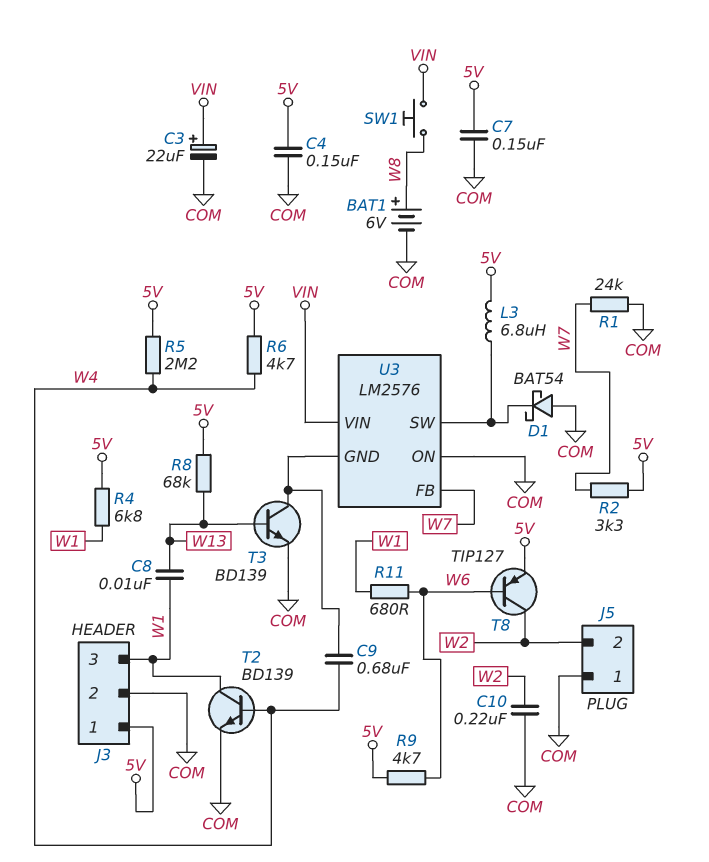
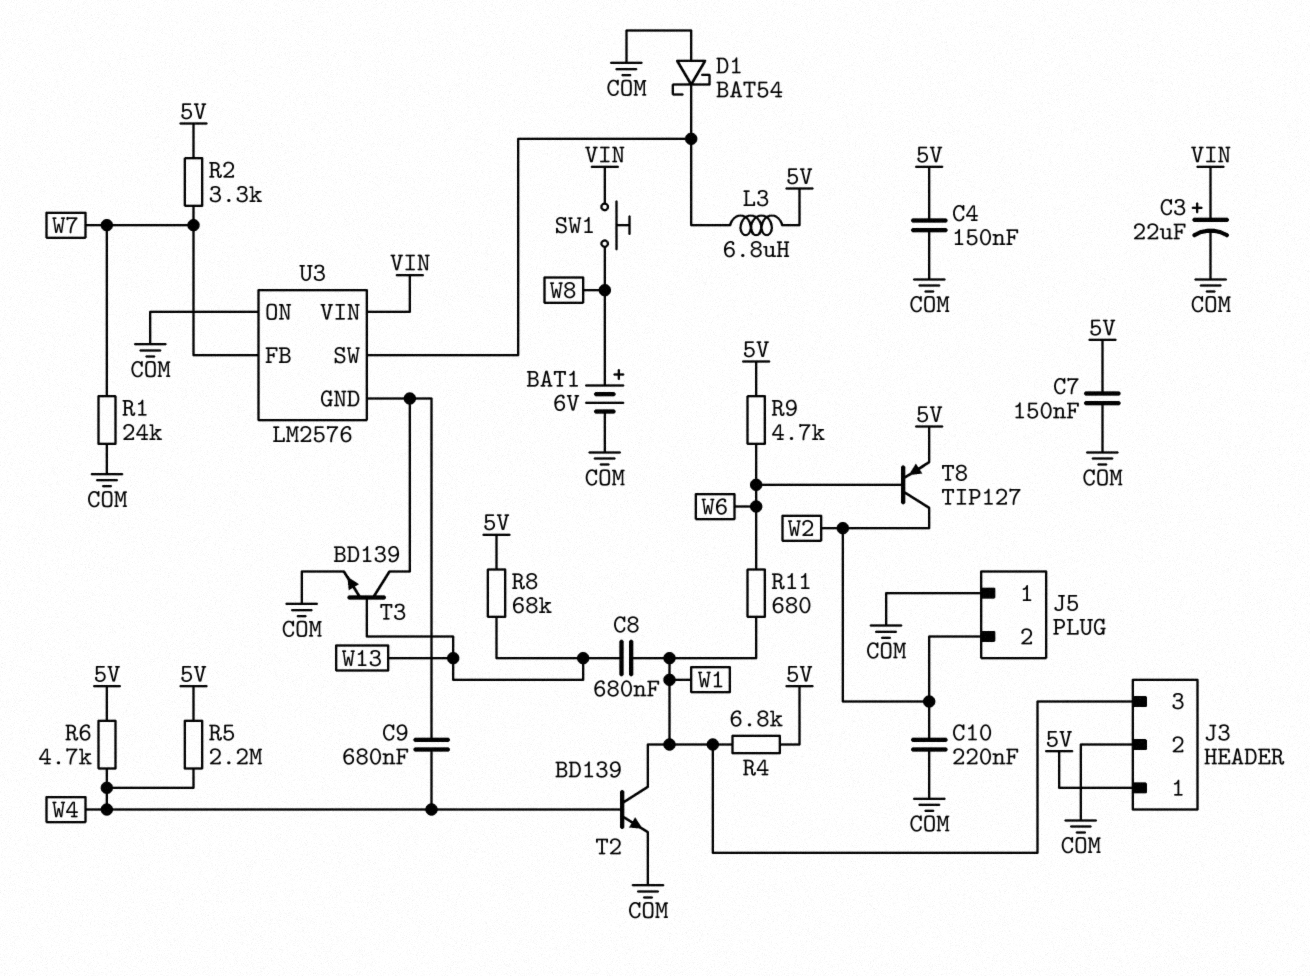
C8: 10nF (W1, W13) -> 680nF (W1, W13)

